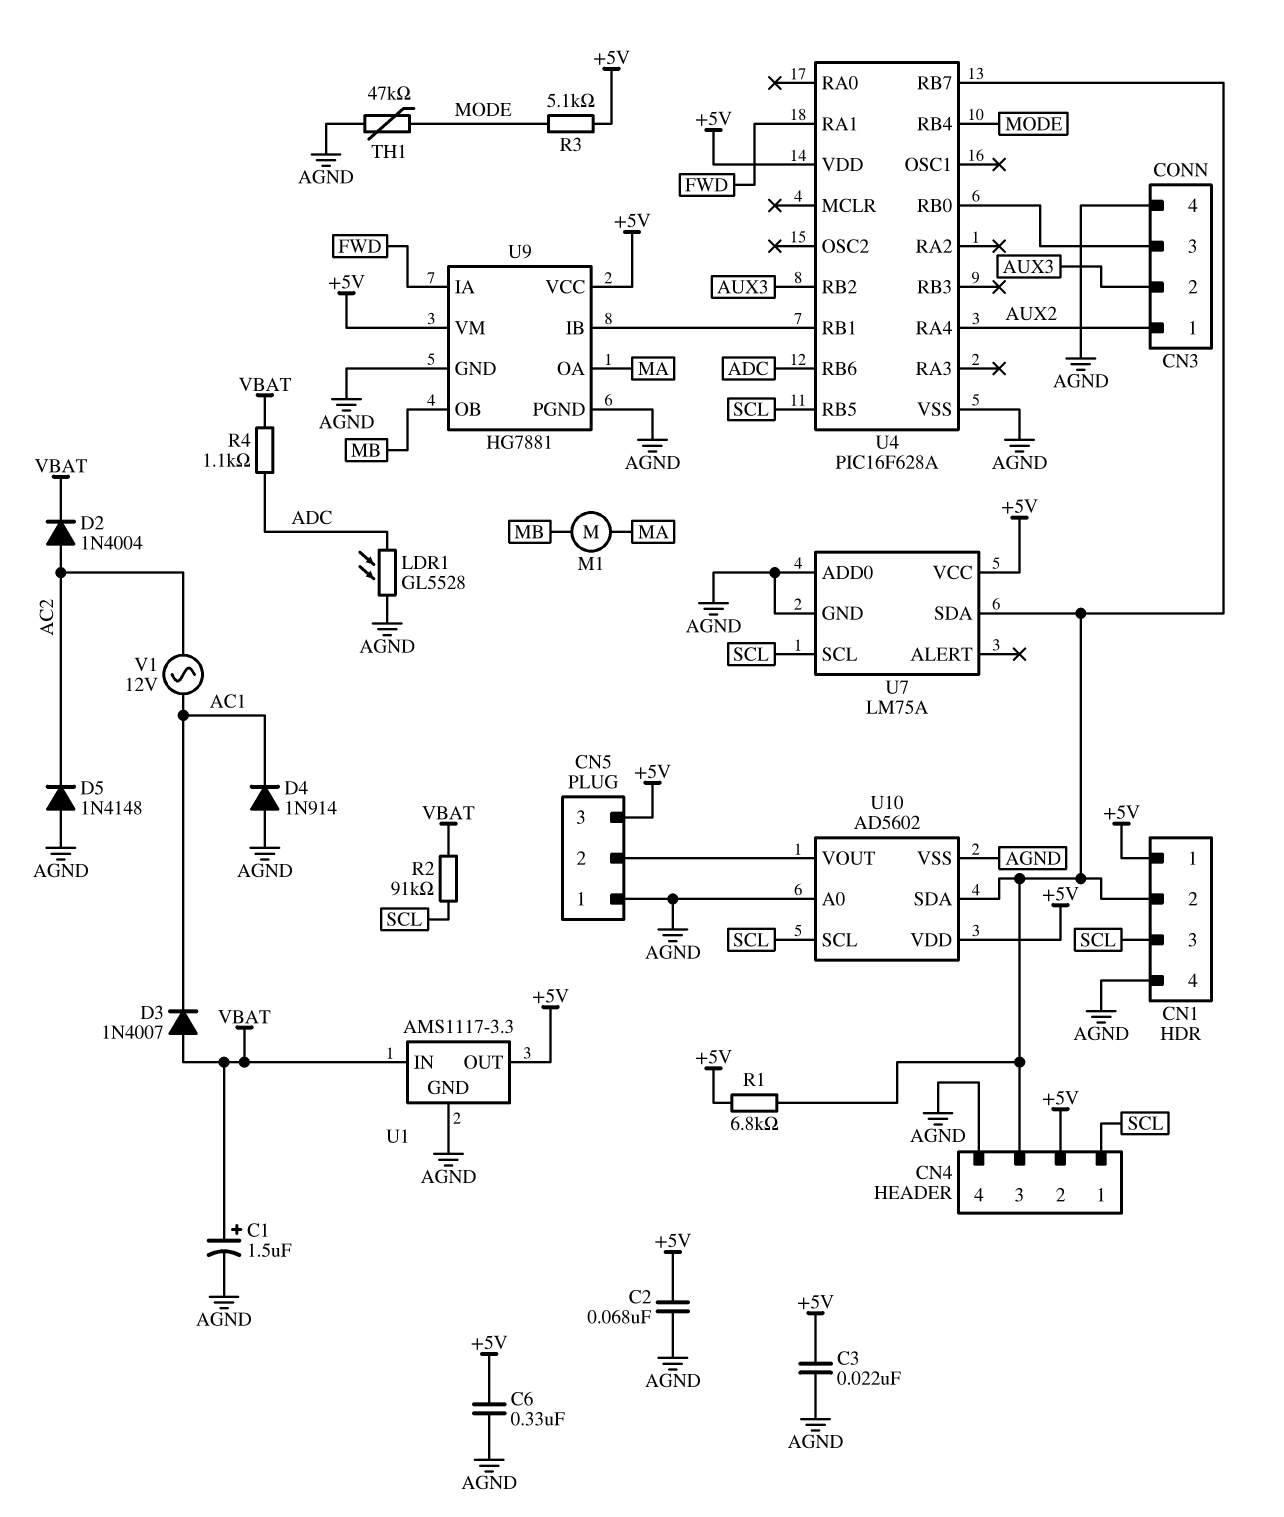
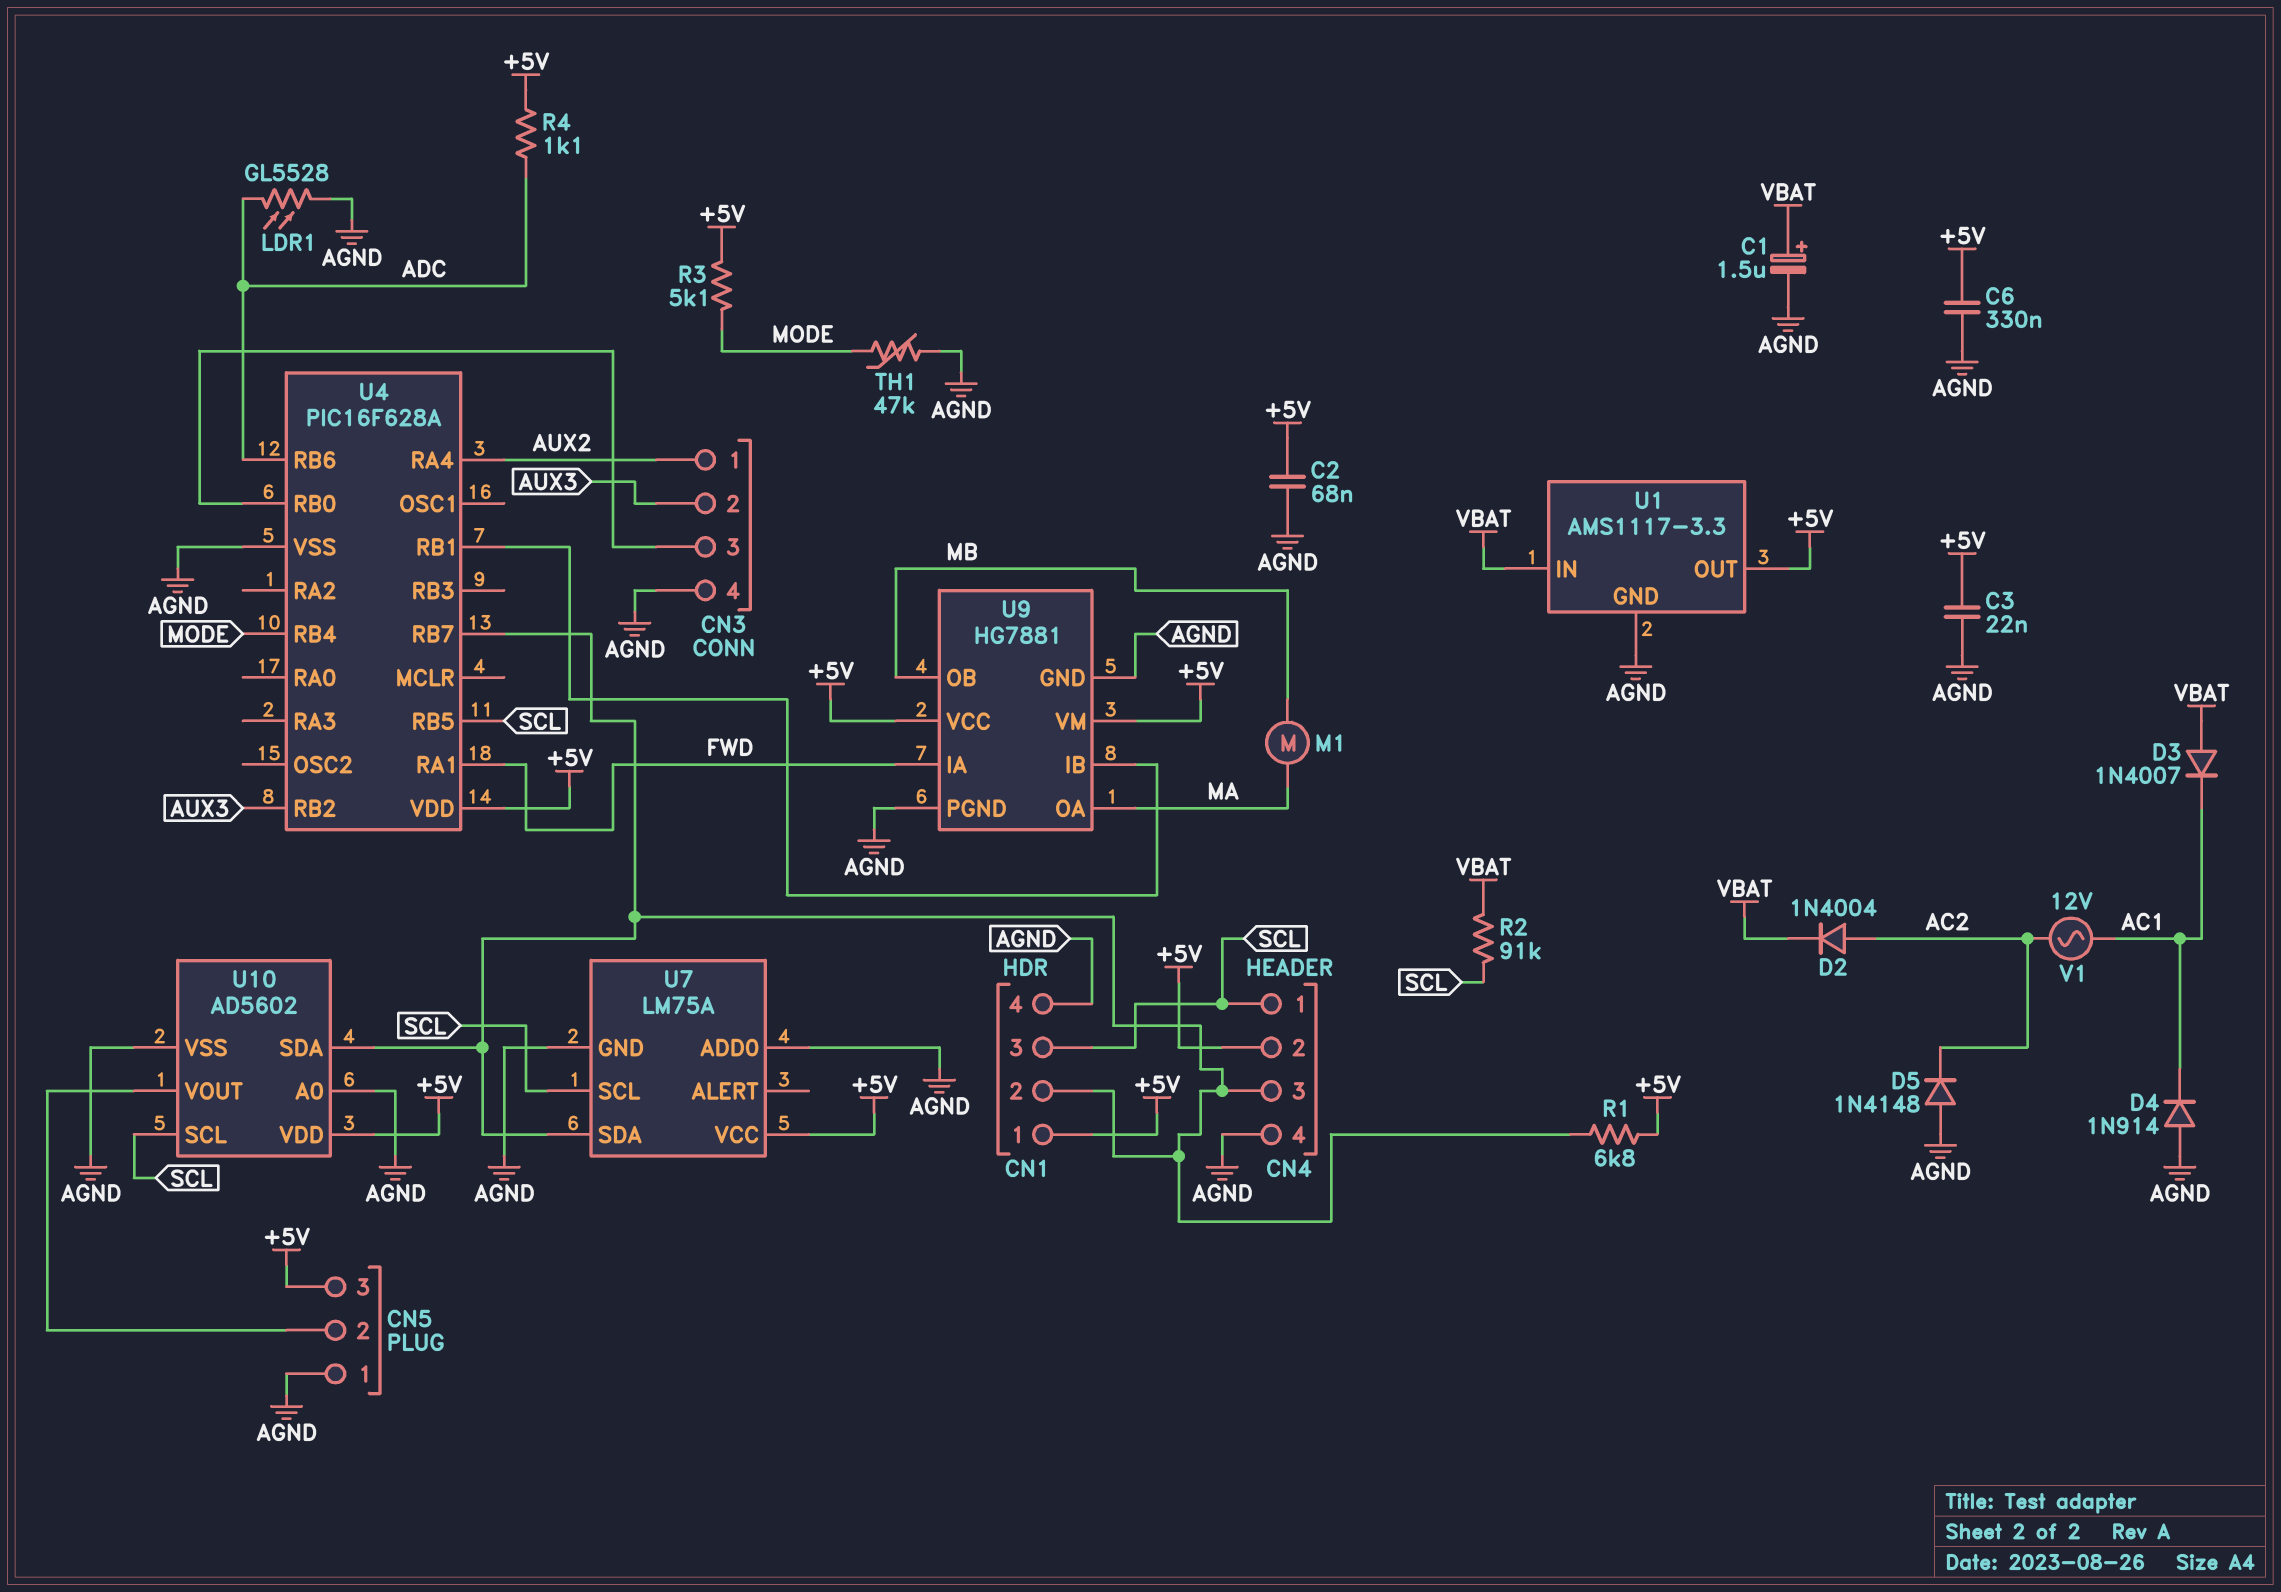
R4: 1.1k (ADC, VBAT) -> 1.1k (+5V, ADC)

